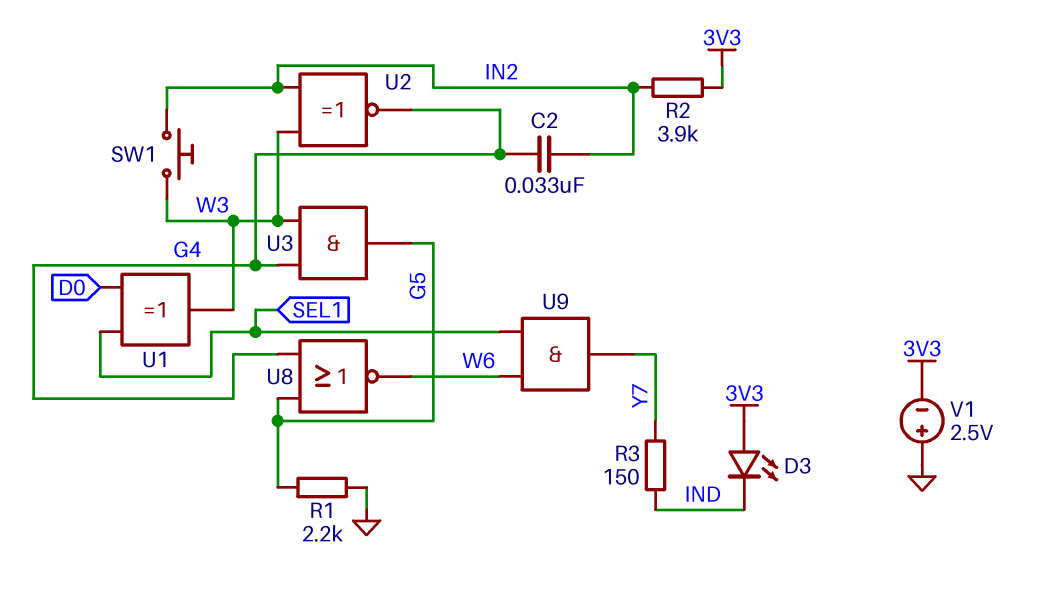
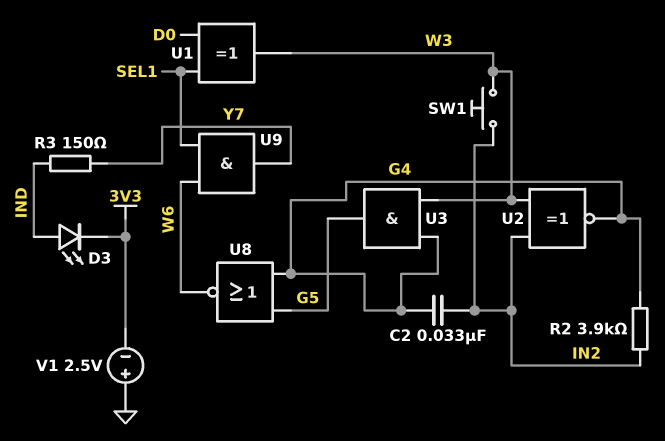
D3: LED (A 3V3, K IND) -> LED (A IND, K 3V3)
R1: 2.2k (G5, GND) -> none
R2: 3.9k (3V3, IN2) -> 3.9k (G4, IN2)

